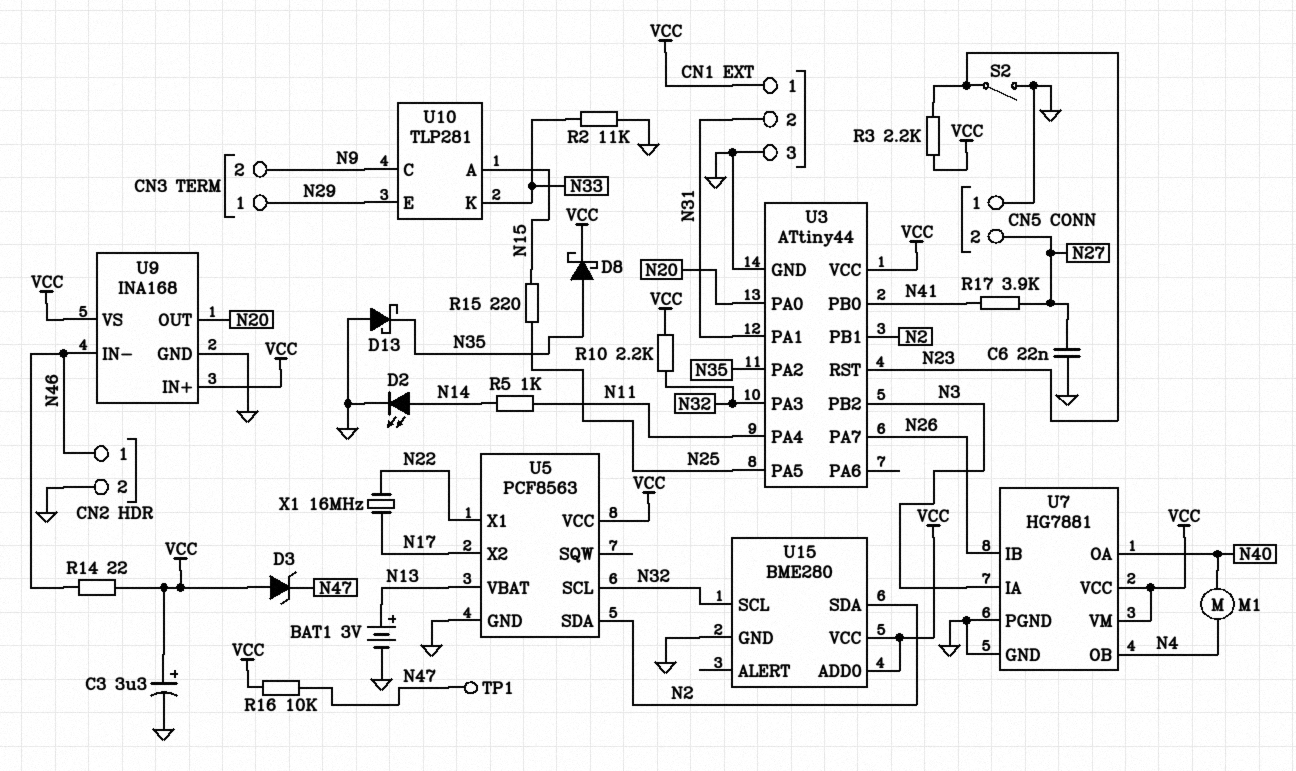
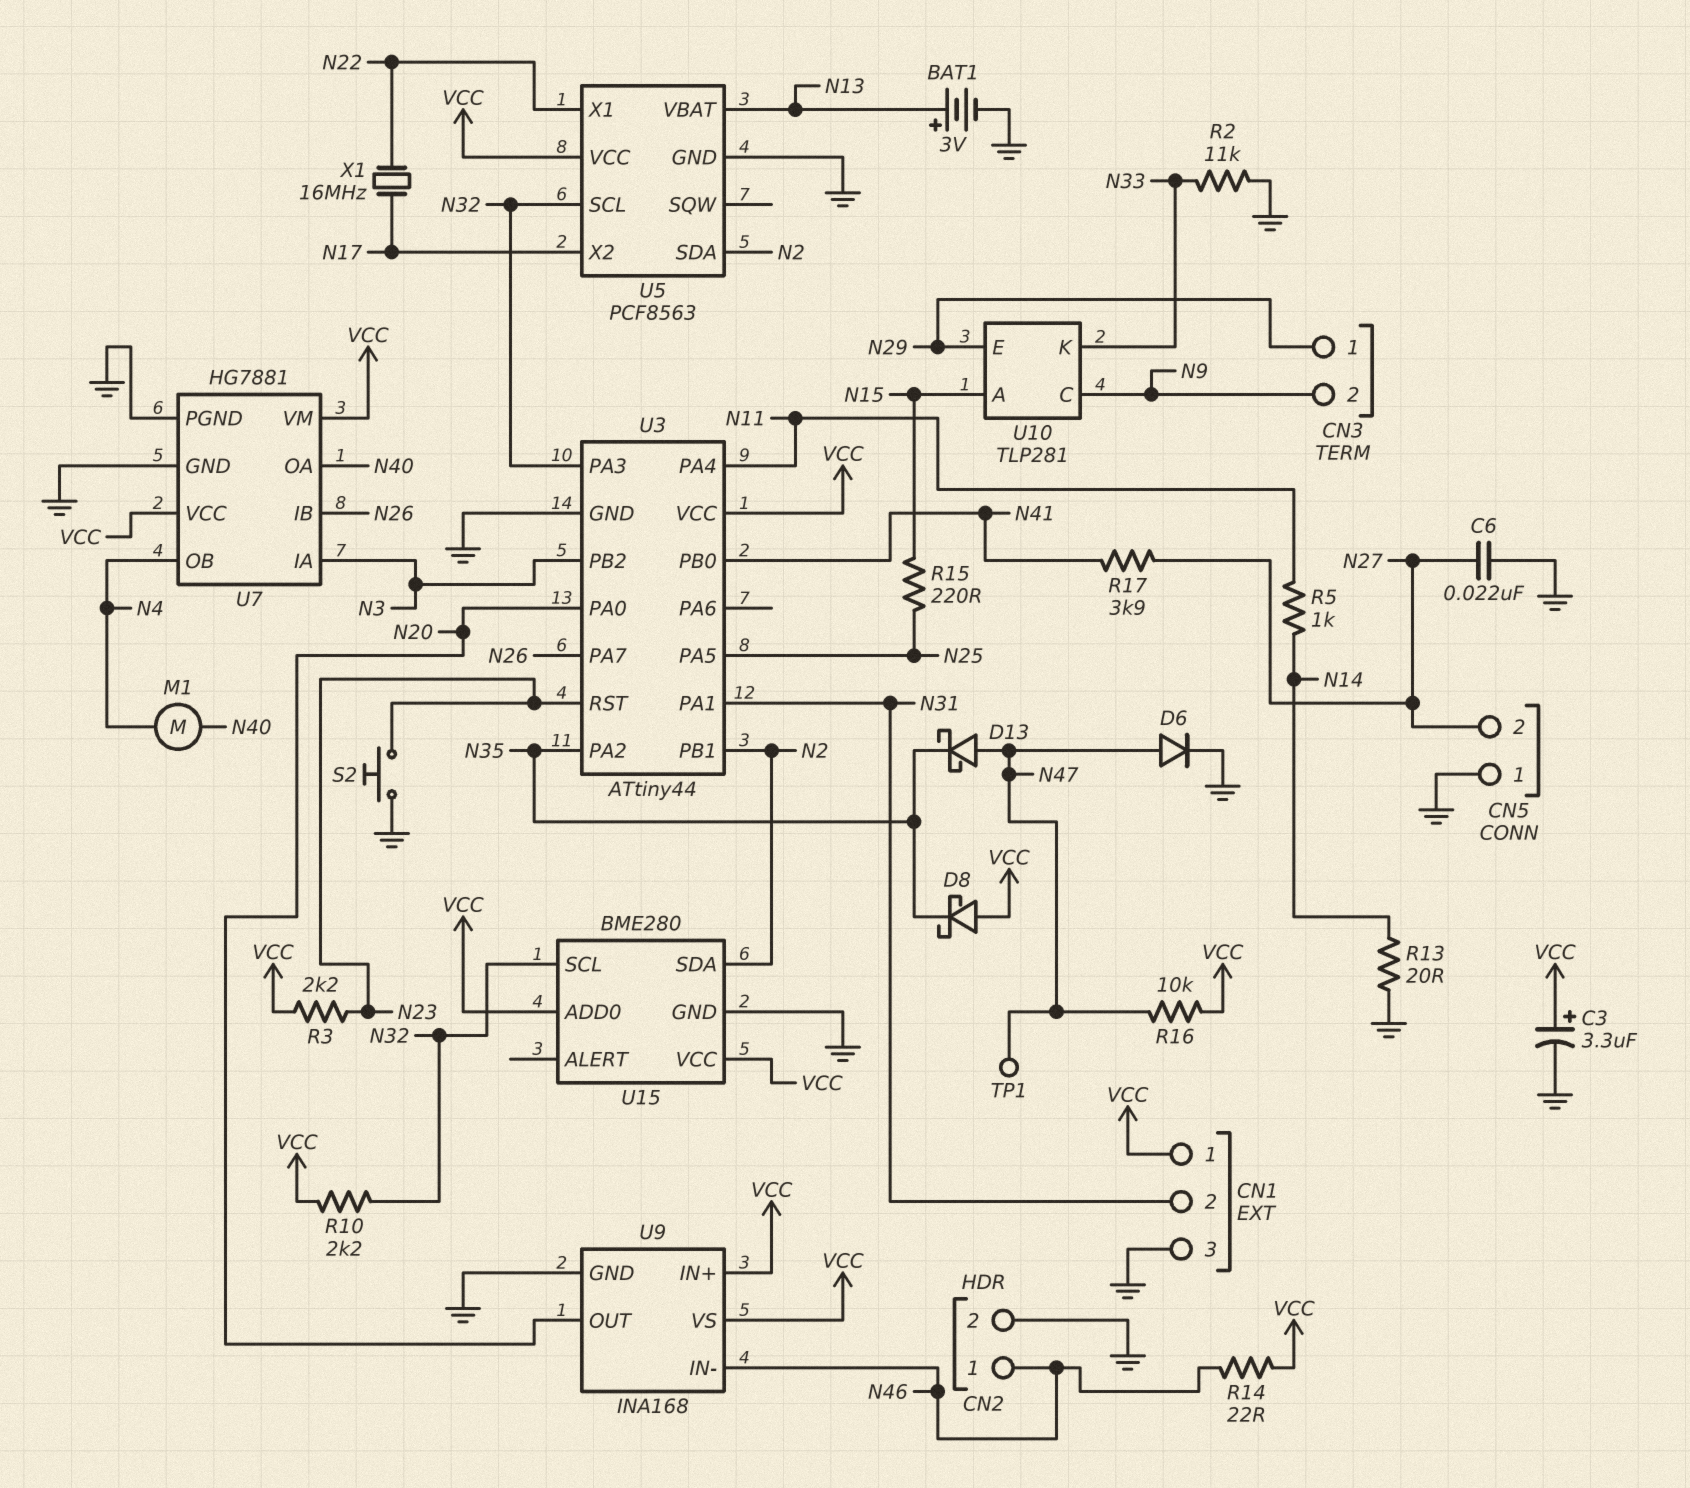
D2: LED (A N14, K GND) -> none
D3: zener (A VCC, K N47) -> none
D6: none -> diode (A N47, K GND)
D8: schottky (A N35, K VCC) -> schottky (A VCC, K N35)
D13: schottky (A GND, K N35) -> schottky (A N47, K N35)
R13: none -> 20 (GND, N14)
S2: switch (GND, N23) -> button (GND, N23)

